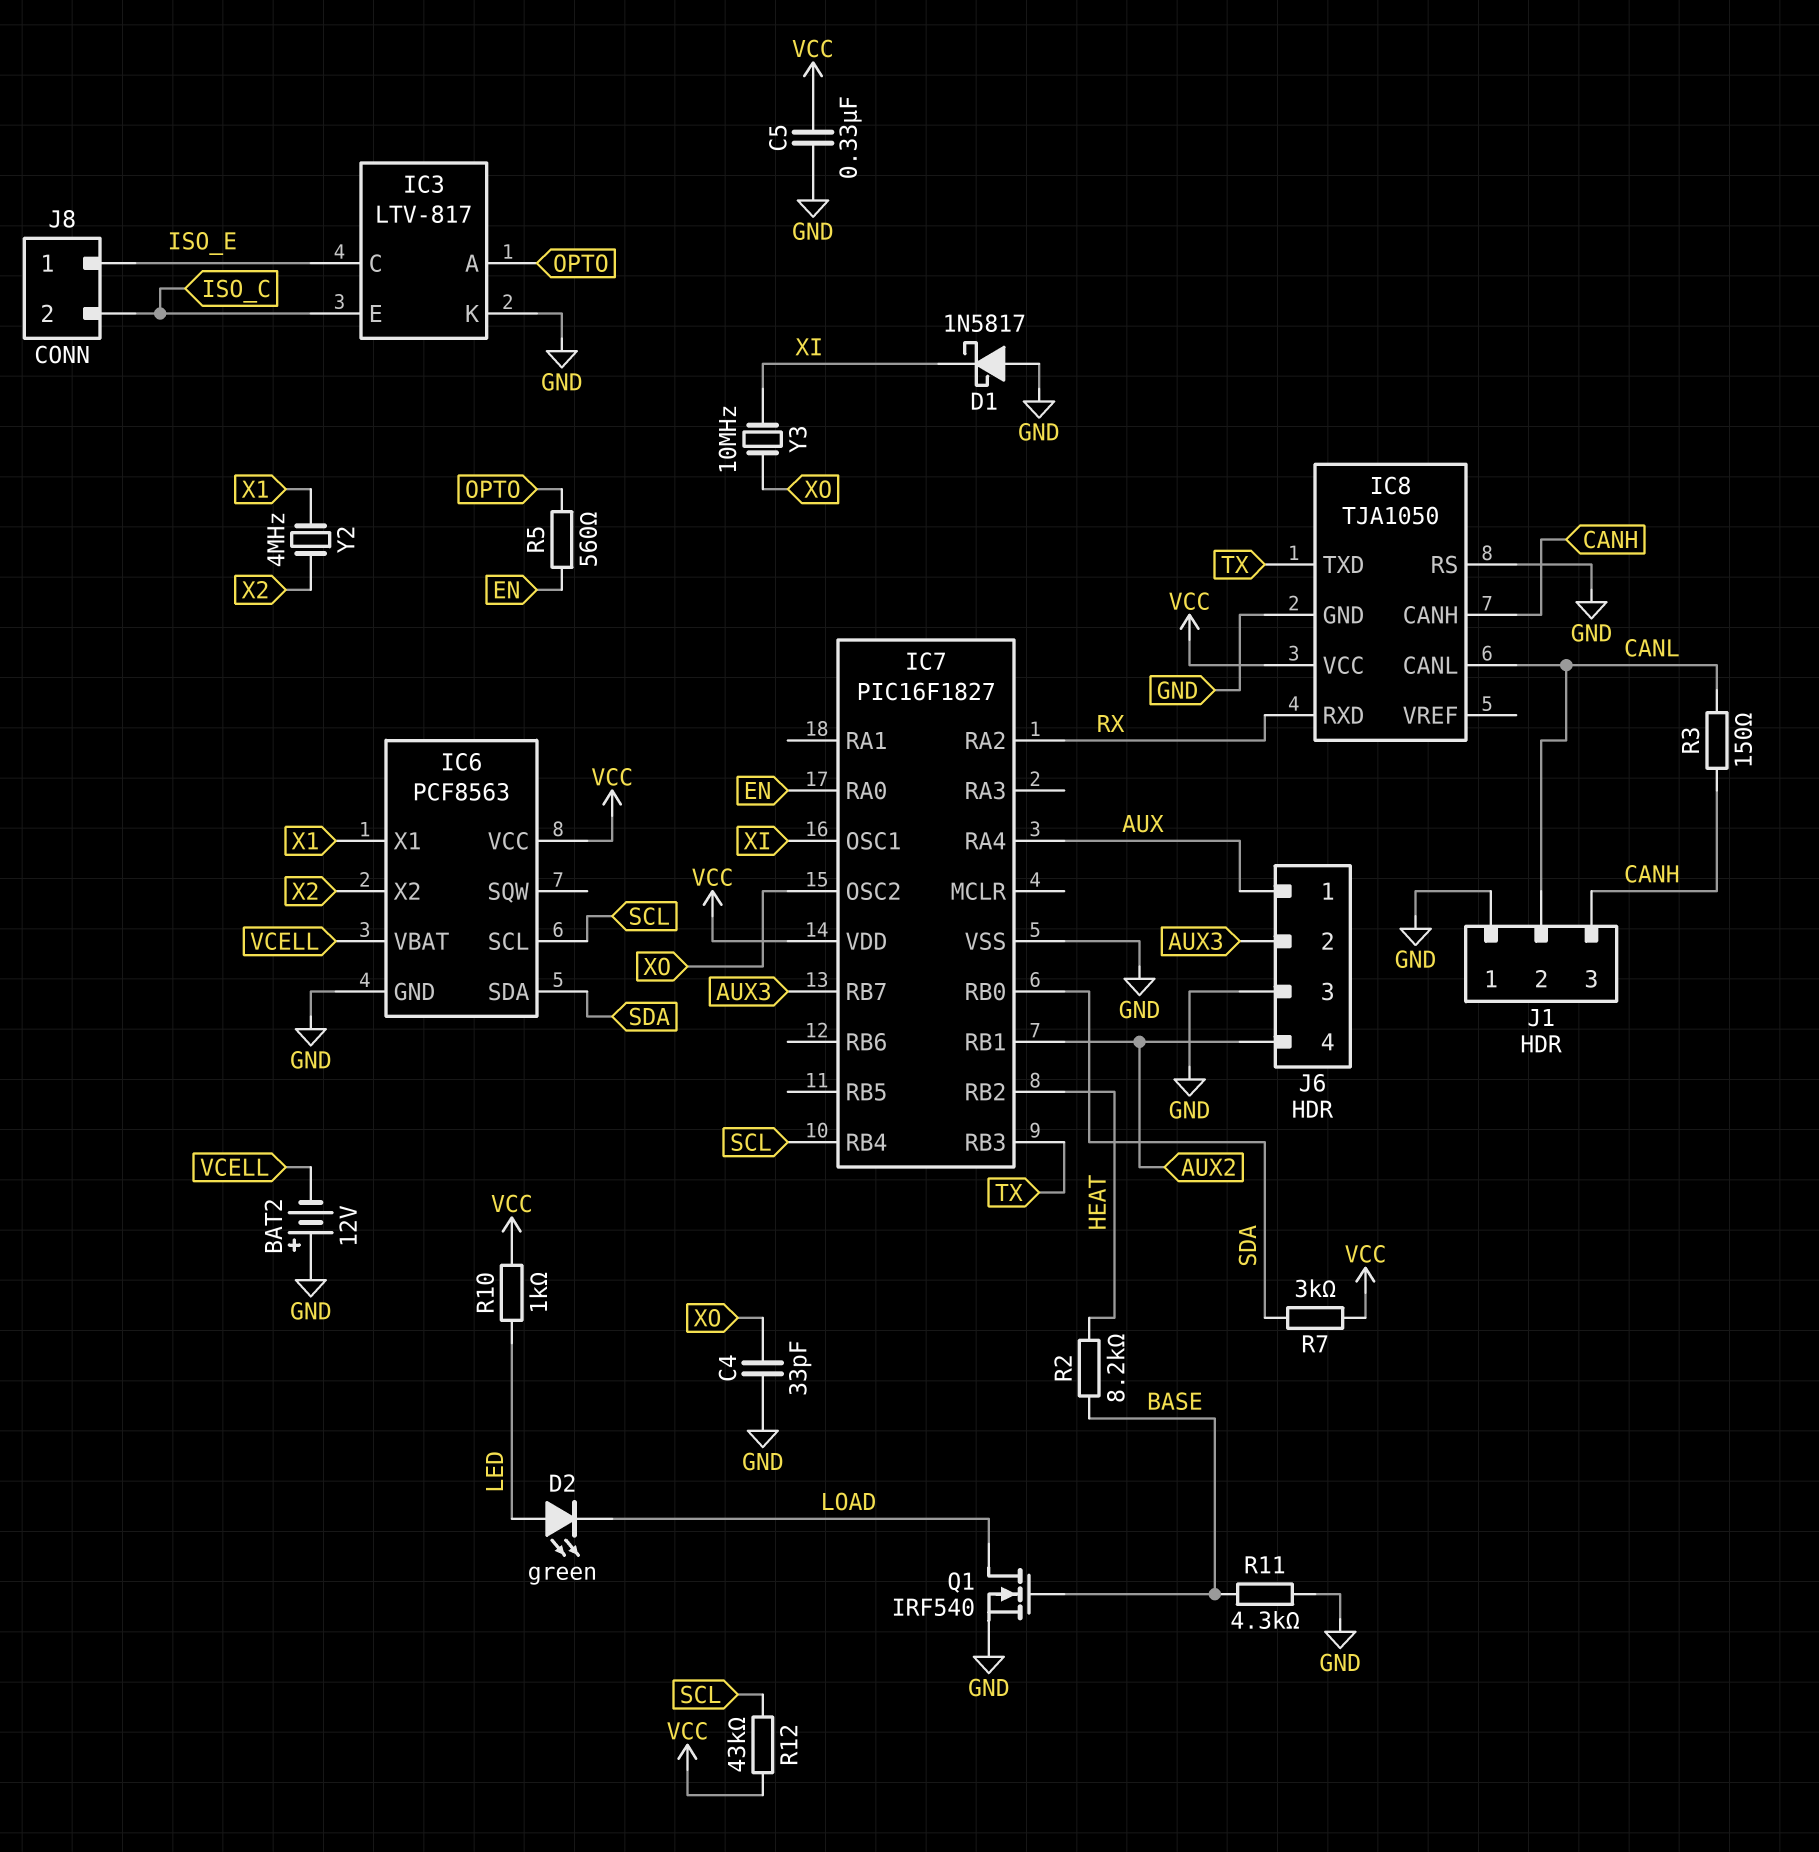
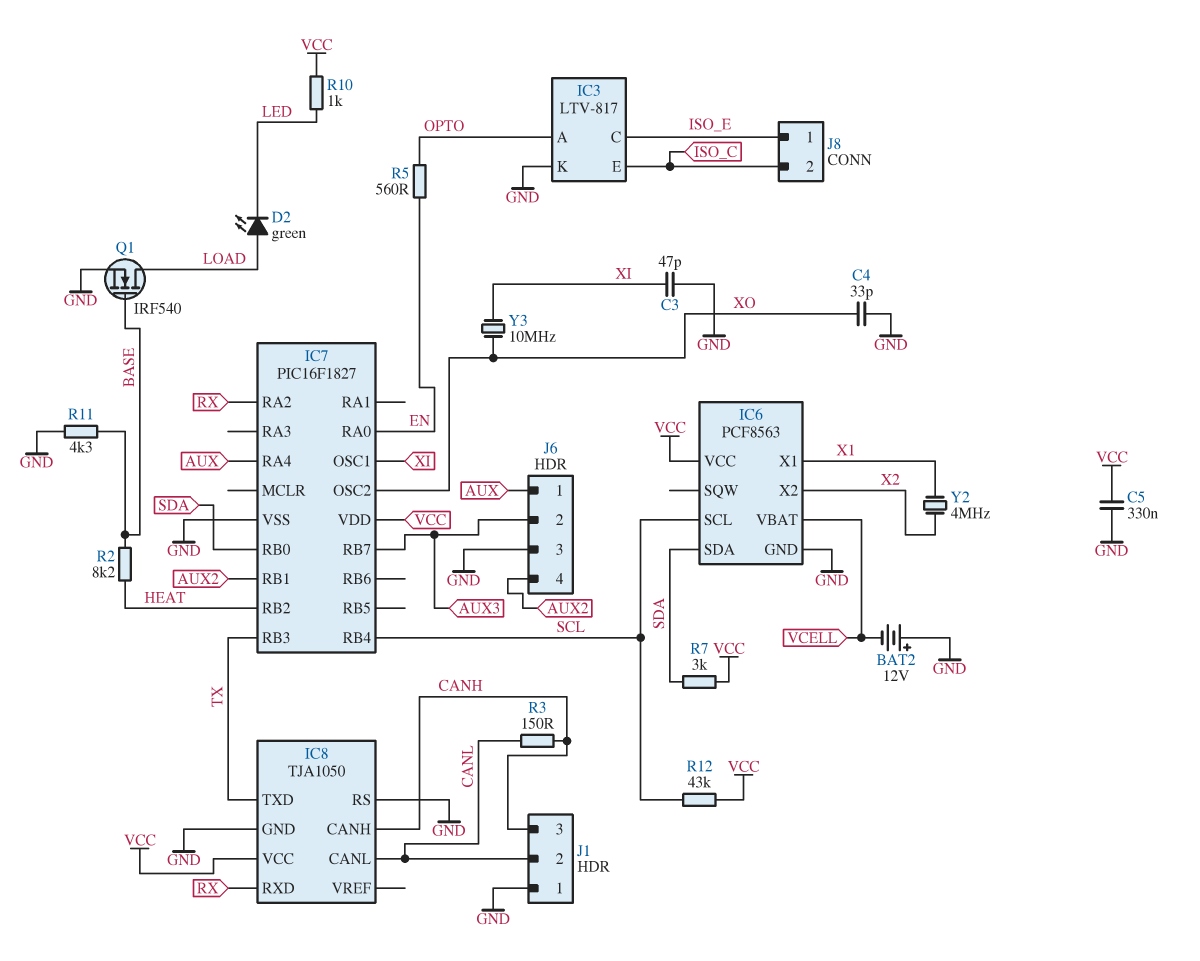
C3: none -> 47pF (GND, XI)
D1: schottky 1N5817 (A GND, K XI) -> none
D2: LED green (A LED, K LOAD) -> LED green (A LOAD, K LED)

